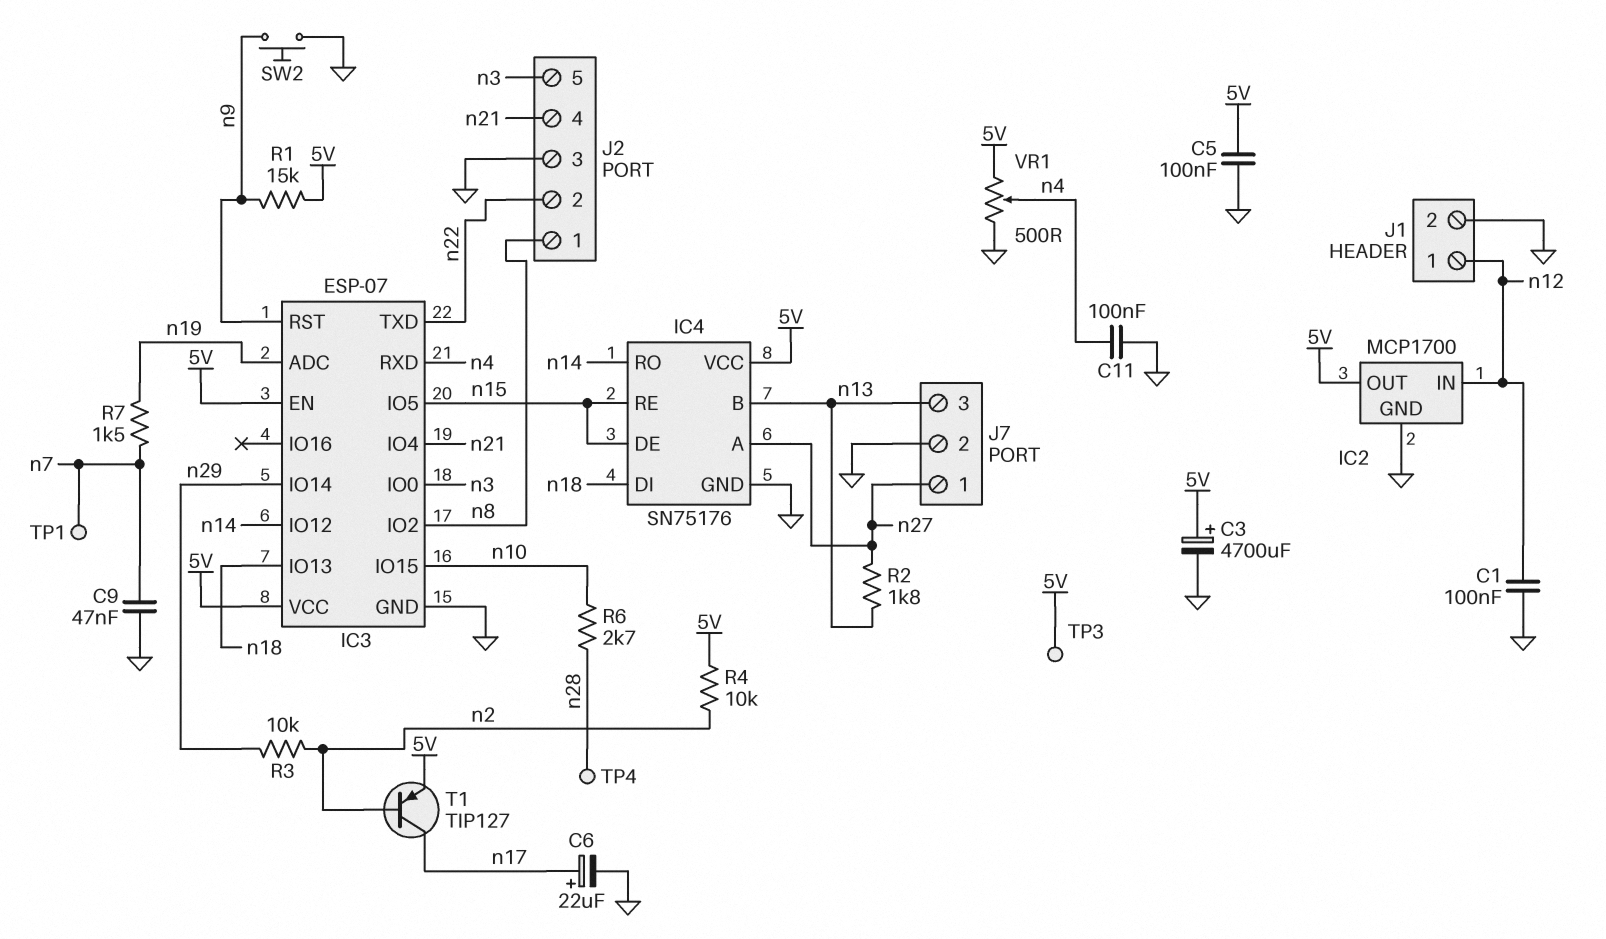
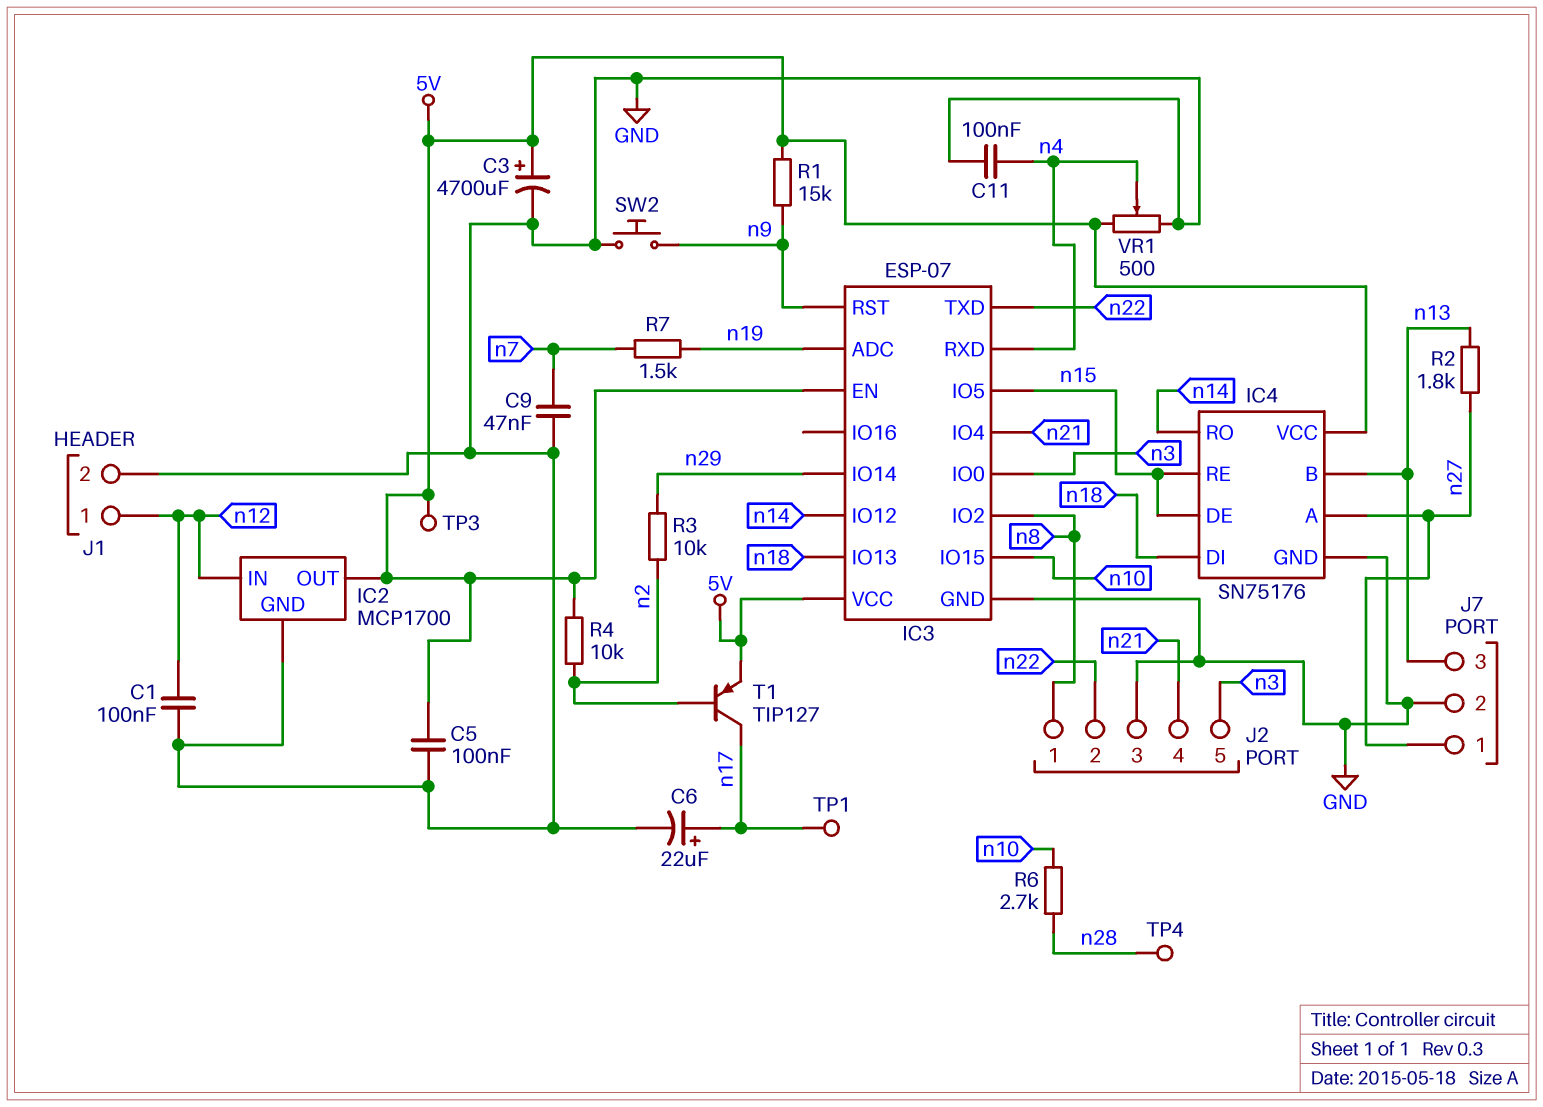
TP1: test point (n7) -> test point (n17)

